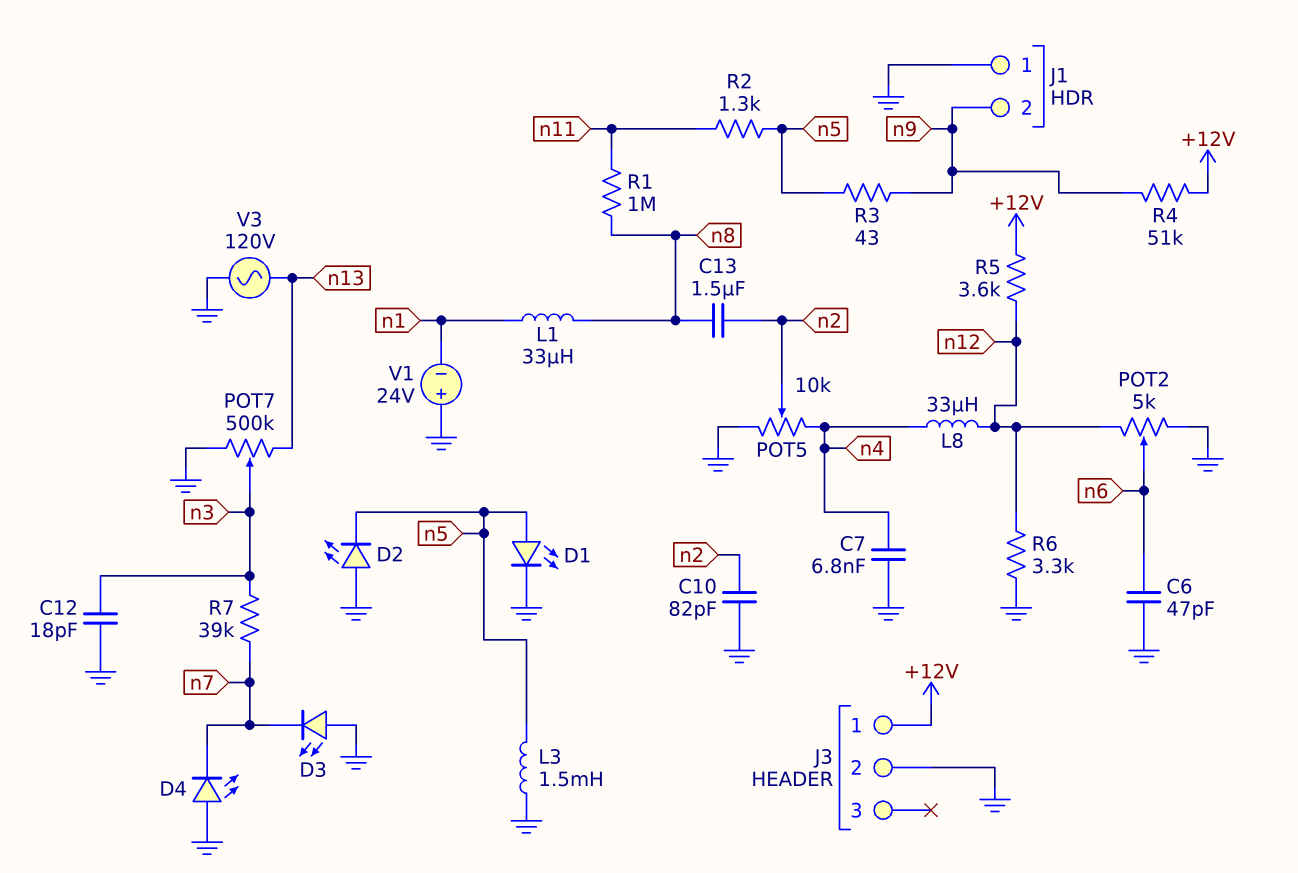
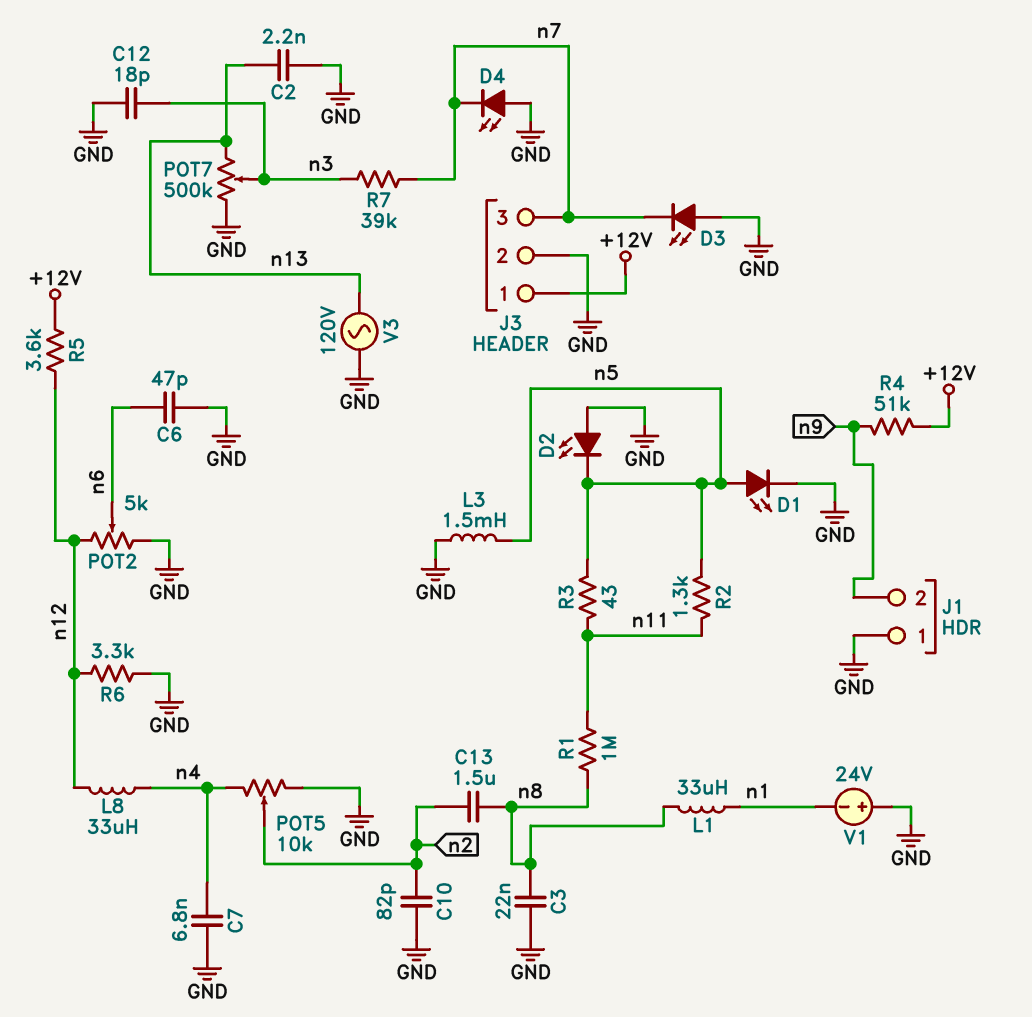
C2: none -> 2.2nF (GND, n13)
C3: none -> 22nF (GND, n8)
J3 pin 3: none -> n7
R3: 43 (n5, n9) -> 43 (n5, n11)

